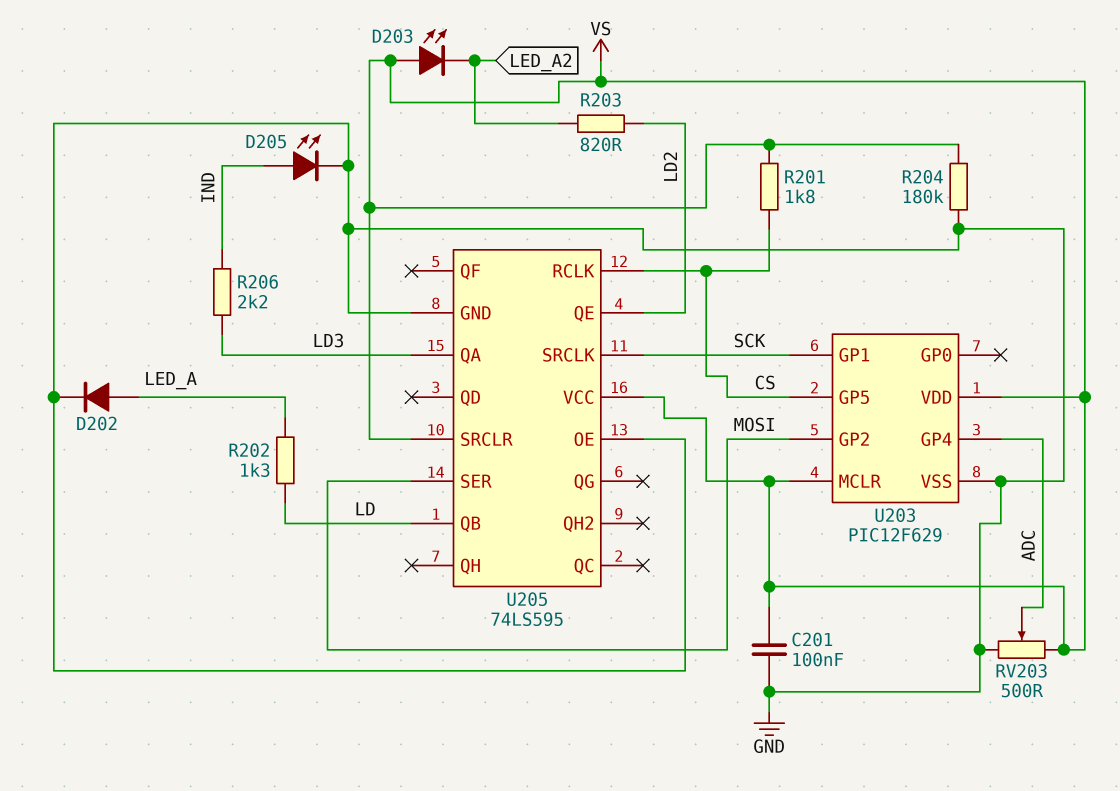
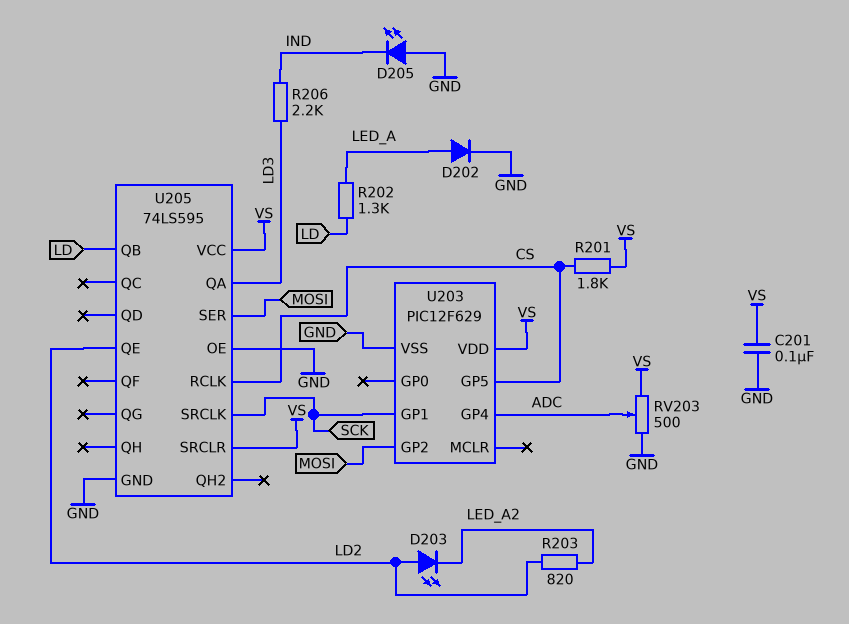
D203: LED (A VS, K LED_A2) -> LED (A LD2, K LED_A2)
D205: LED (A IND, K GND) -> LED (A GND, K IND)
R204: 180k (GND, VS) -> none
U203 pin MCLR: VS -> none

